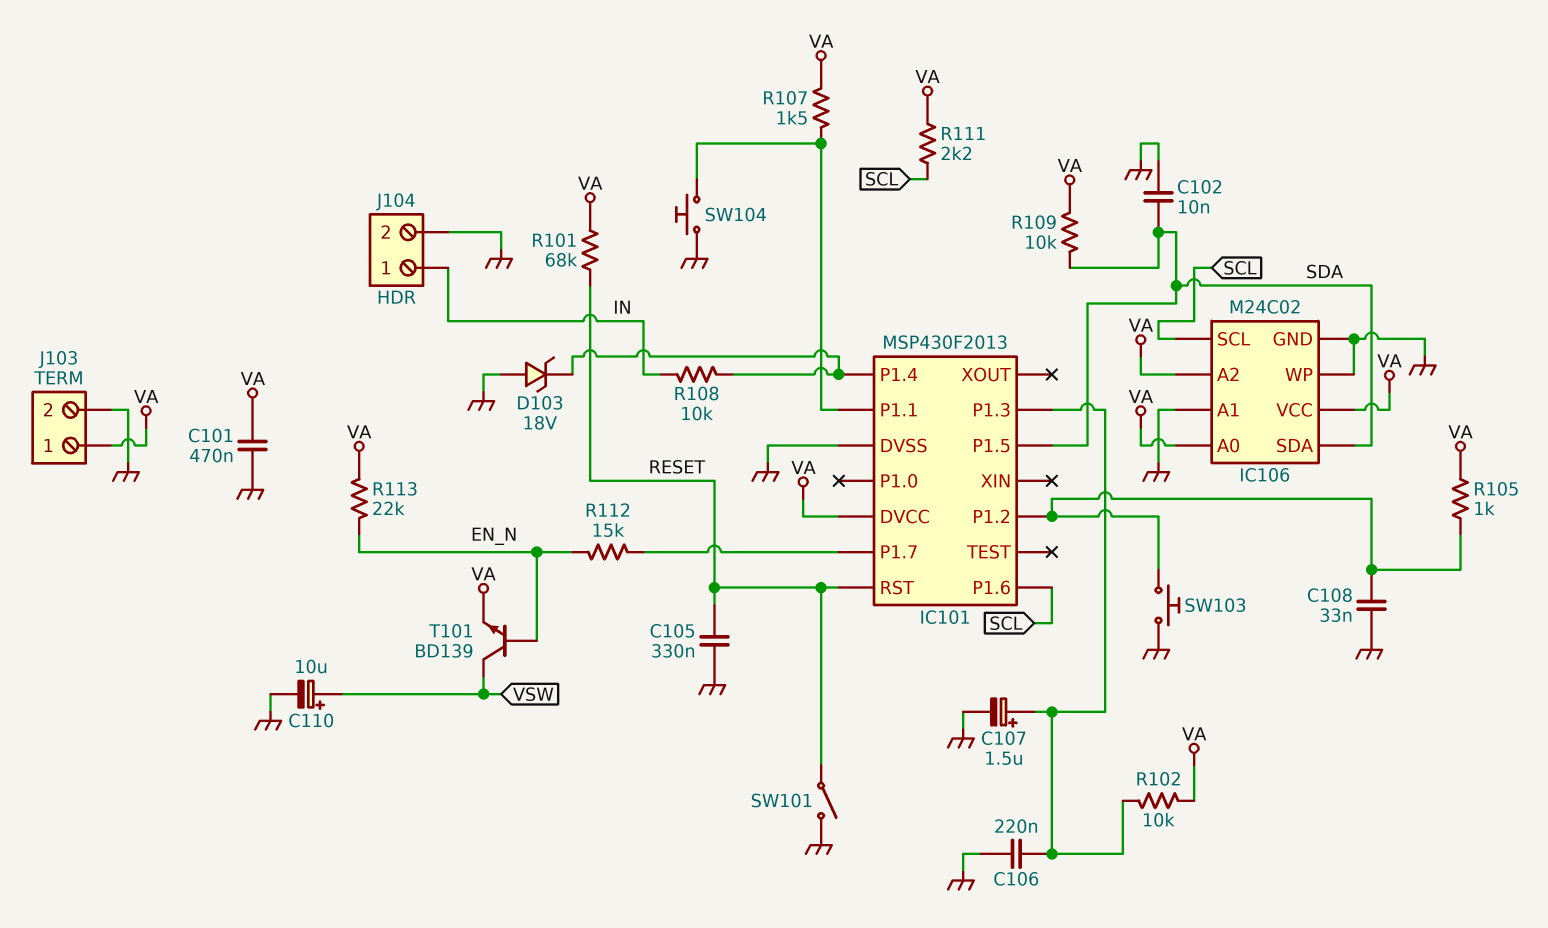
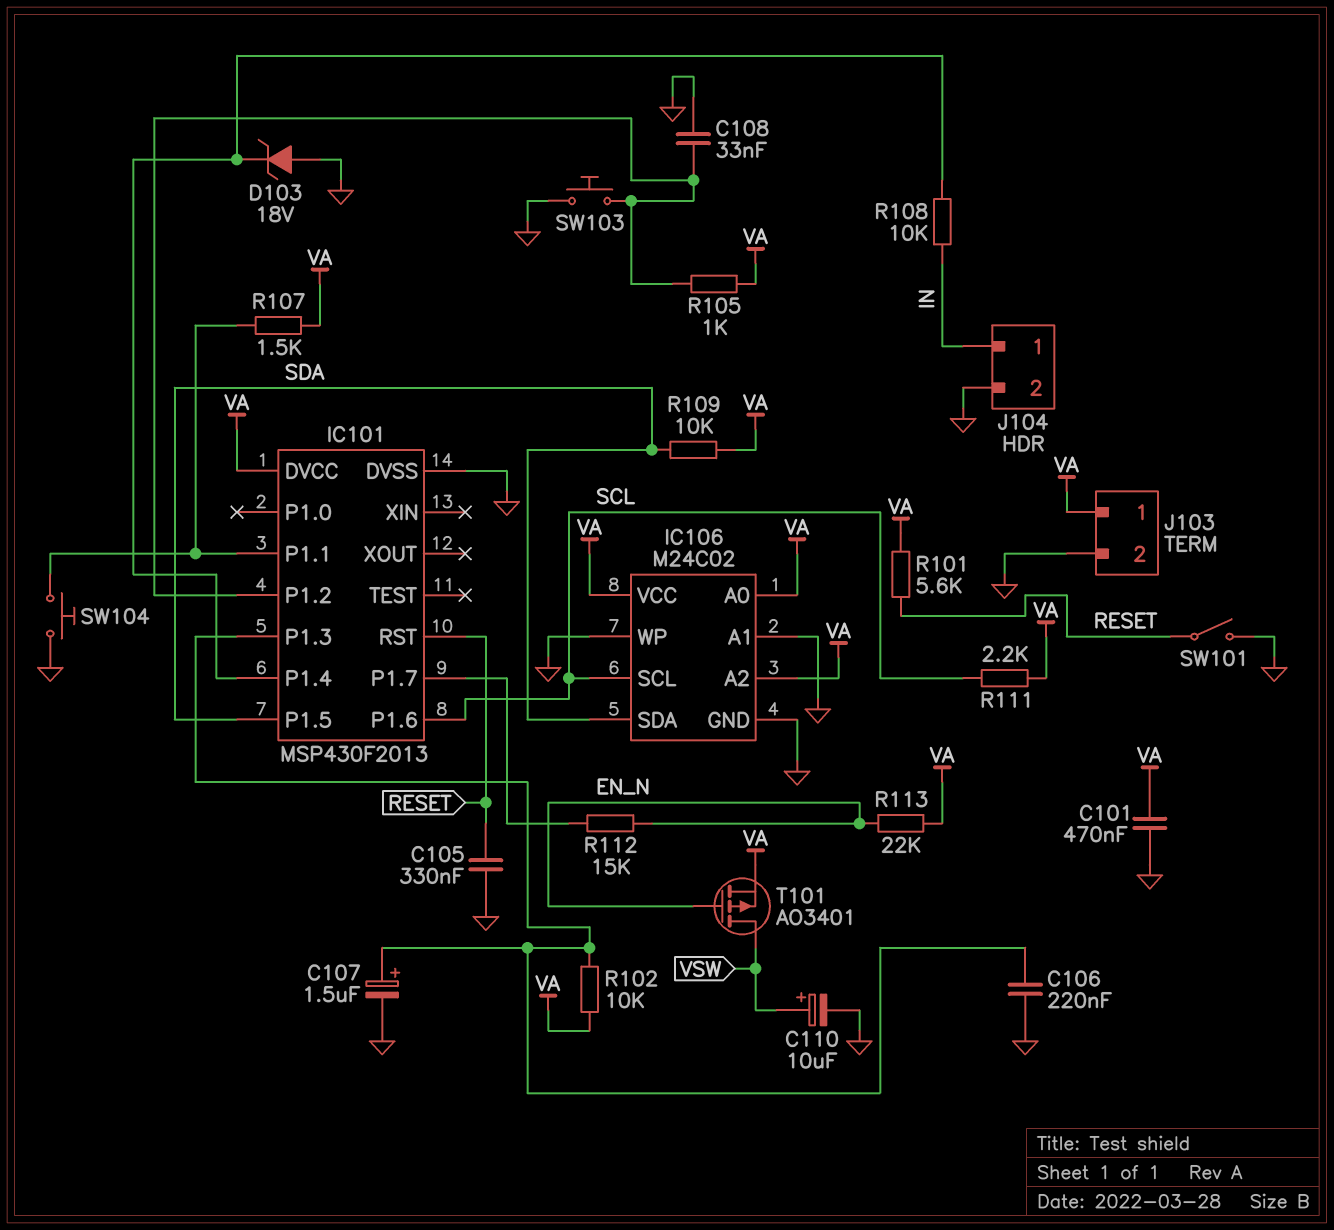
C102: 10nF (GND, SDA) -> none
R101: 68k (RESET, VA) -> 5.6k (RESET, VA)
T101: NPN BD139 (B EN_N, C VSW, E VA) -> PMOS AO3401 (G EN_N, D VSW, S VA)

